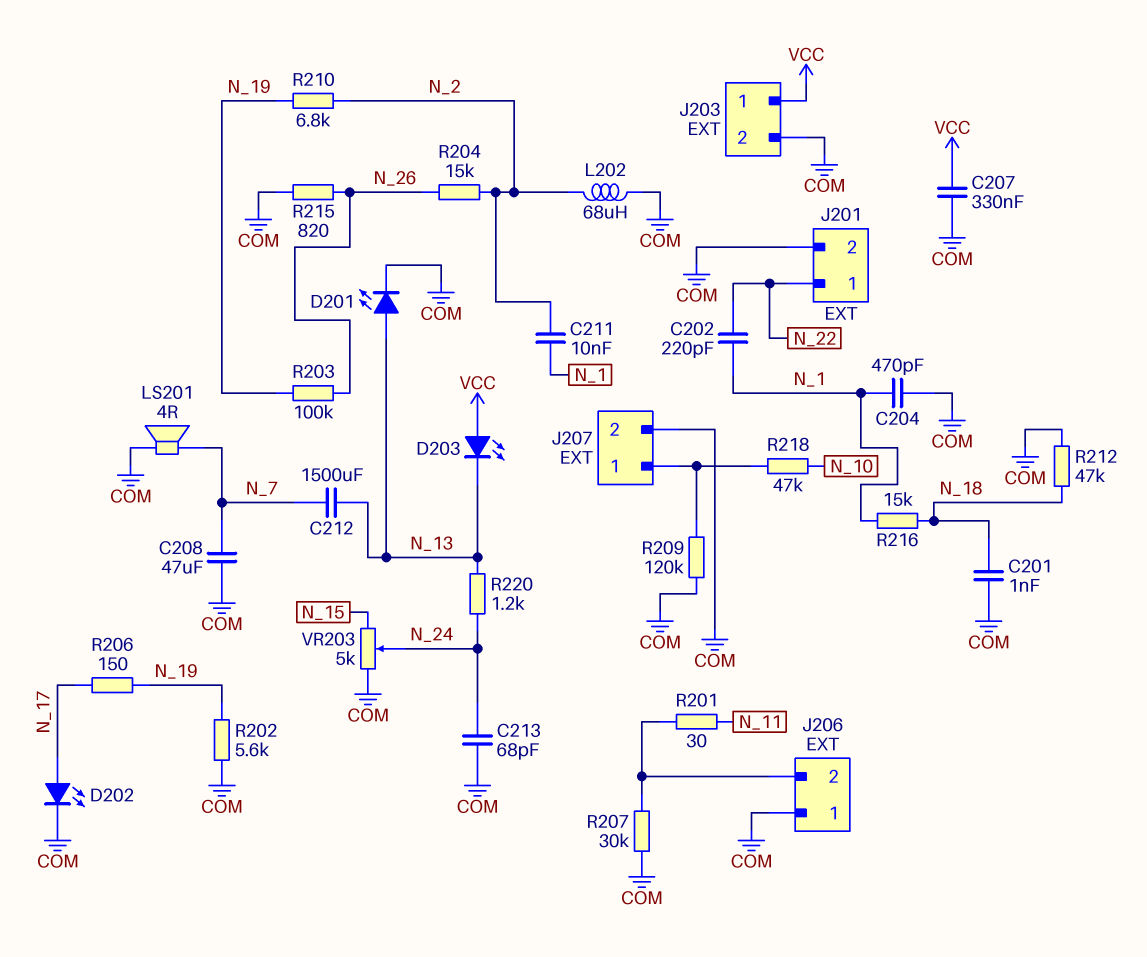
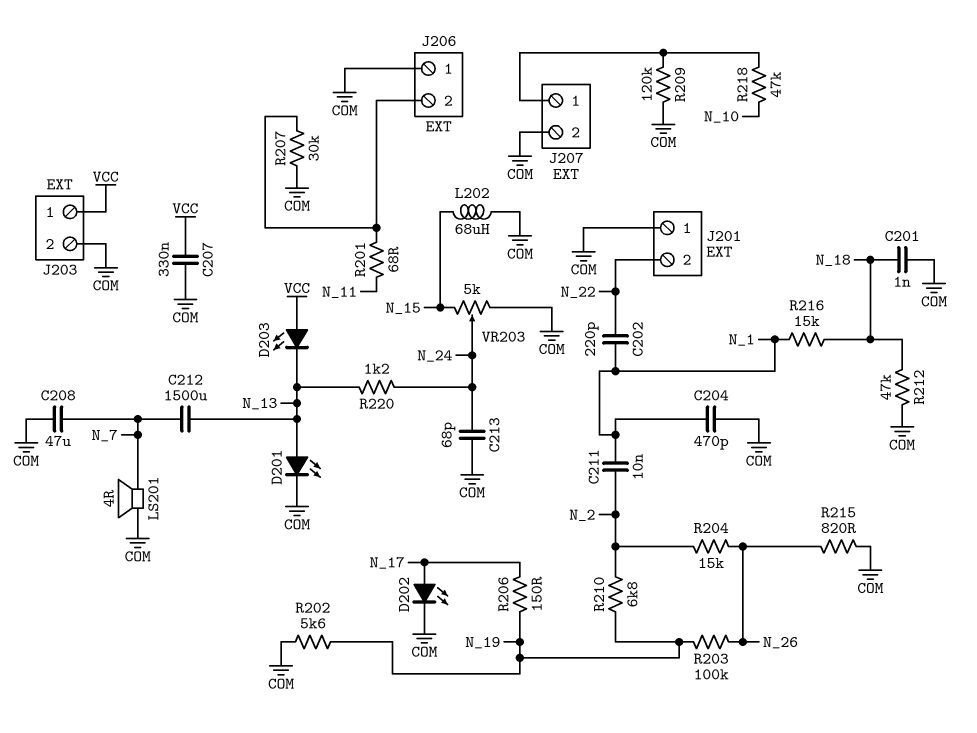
J201 pin 1: N_22 -> COM
J201 pin 2: COM -> N_22
L202: 68uH (COM, N_2) -> 68uH (COM, N_15)
R201: 30 (J206/2, N_11) -> 68 (J206/2, N_11)

